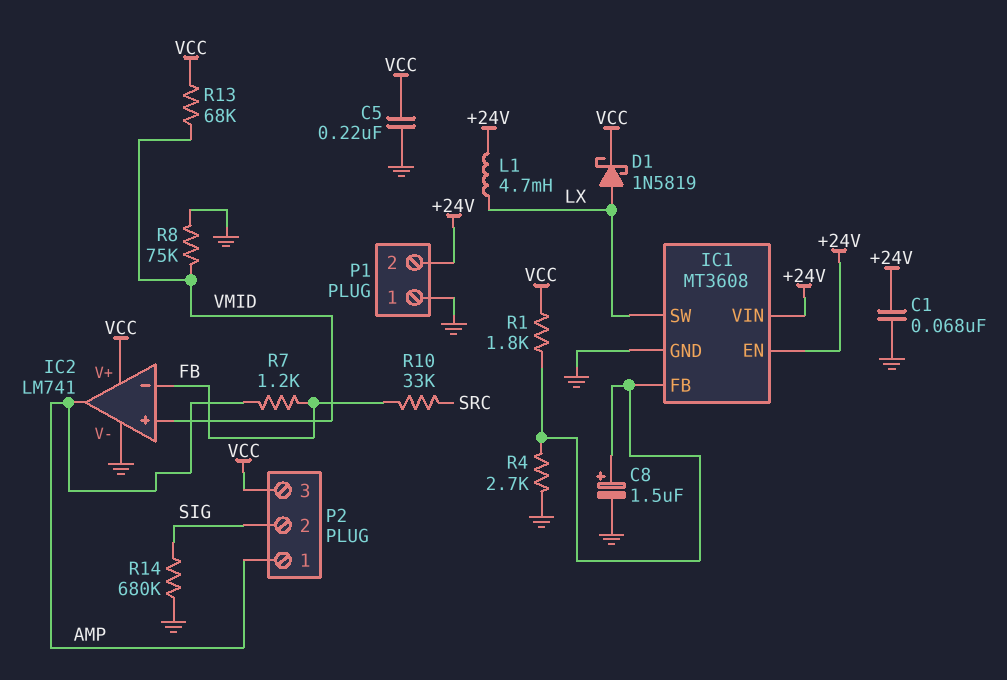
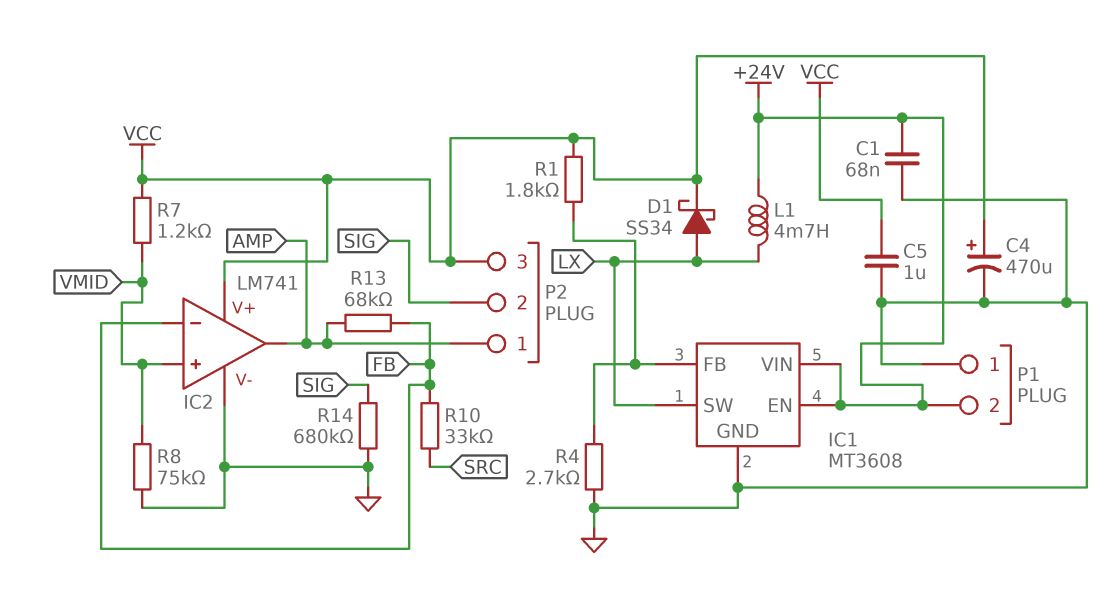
C4: none -> 470uF (plus VCC, minus GND)
C5: 220nF (GND, VCC) -> 1uF (GND, VCC)
C8: 1.5uF (plus IC1/FB, minus GND) -> none
D1: schottky 1N5819 (A LX, K VCC) -> schottky SS34 (A LX, K VCC)
R7: 1.2k (AMP, FB) -> 1.2k (VCC, VMID)
R13: 68k (VCC, VMID) -> 68k (AMP, FB)

